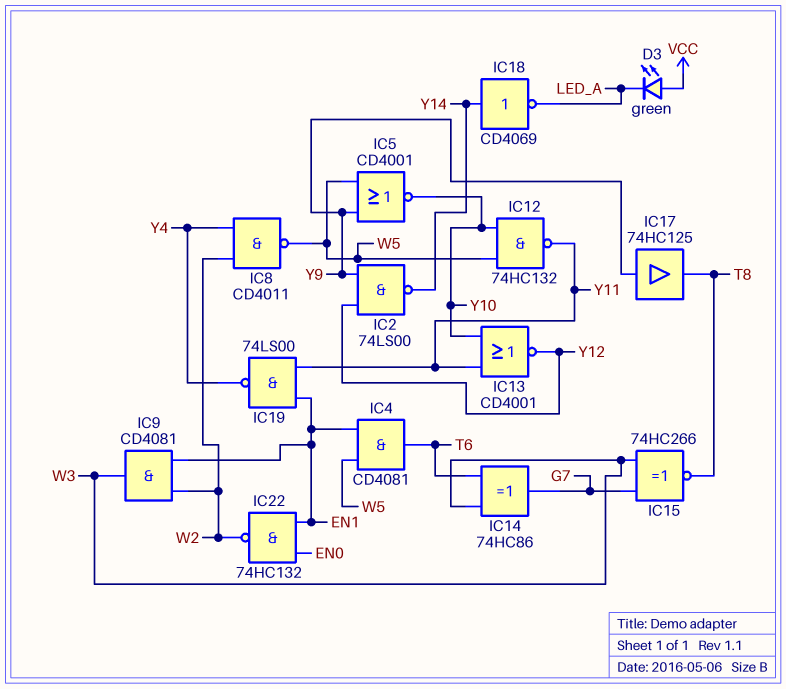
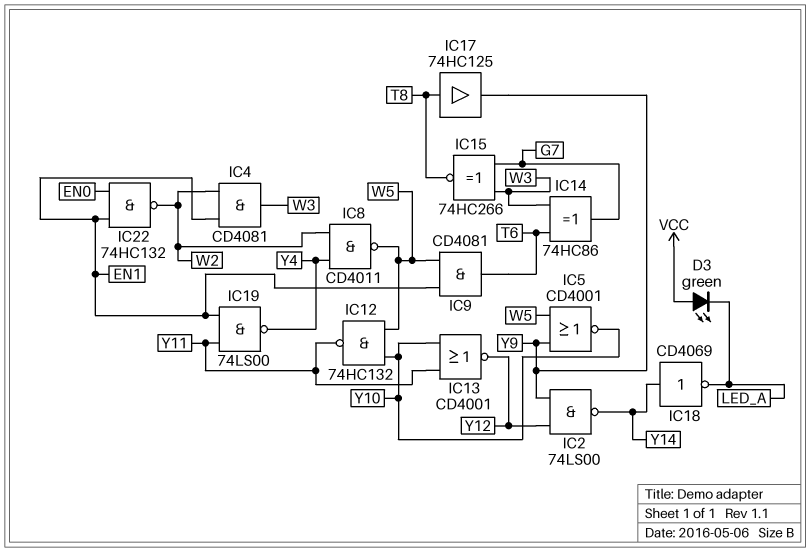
IC4: AND CD4081 (in EN1, in W5, out T6) -> AND CD4081 (in EN1, in W2, out W3)
IC9: AND CD4081 (in EN1, in W2, out W3) -> AND CD4081 (in EN1, in W5, out T6)
IC17: buffer 74HC125 (in Y9, out T8) -> buffer 74HC125 (in T8, out Y9)

